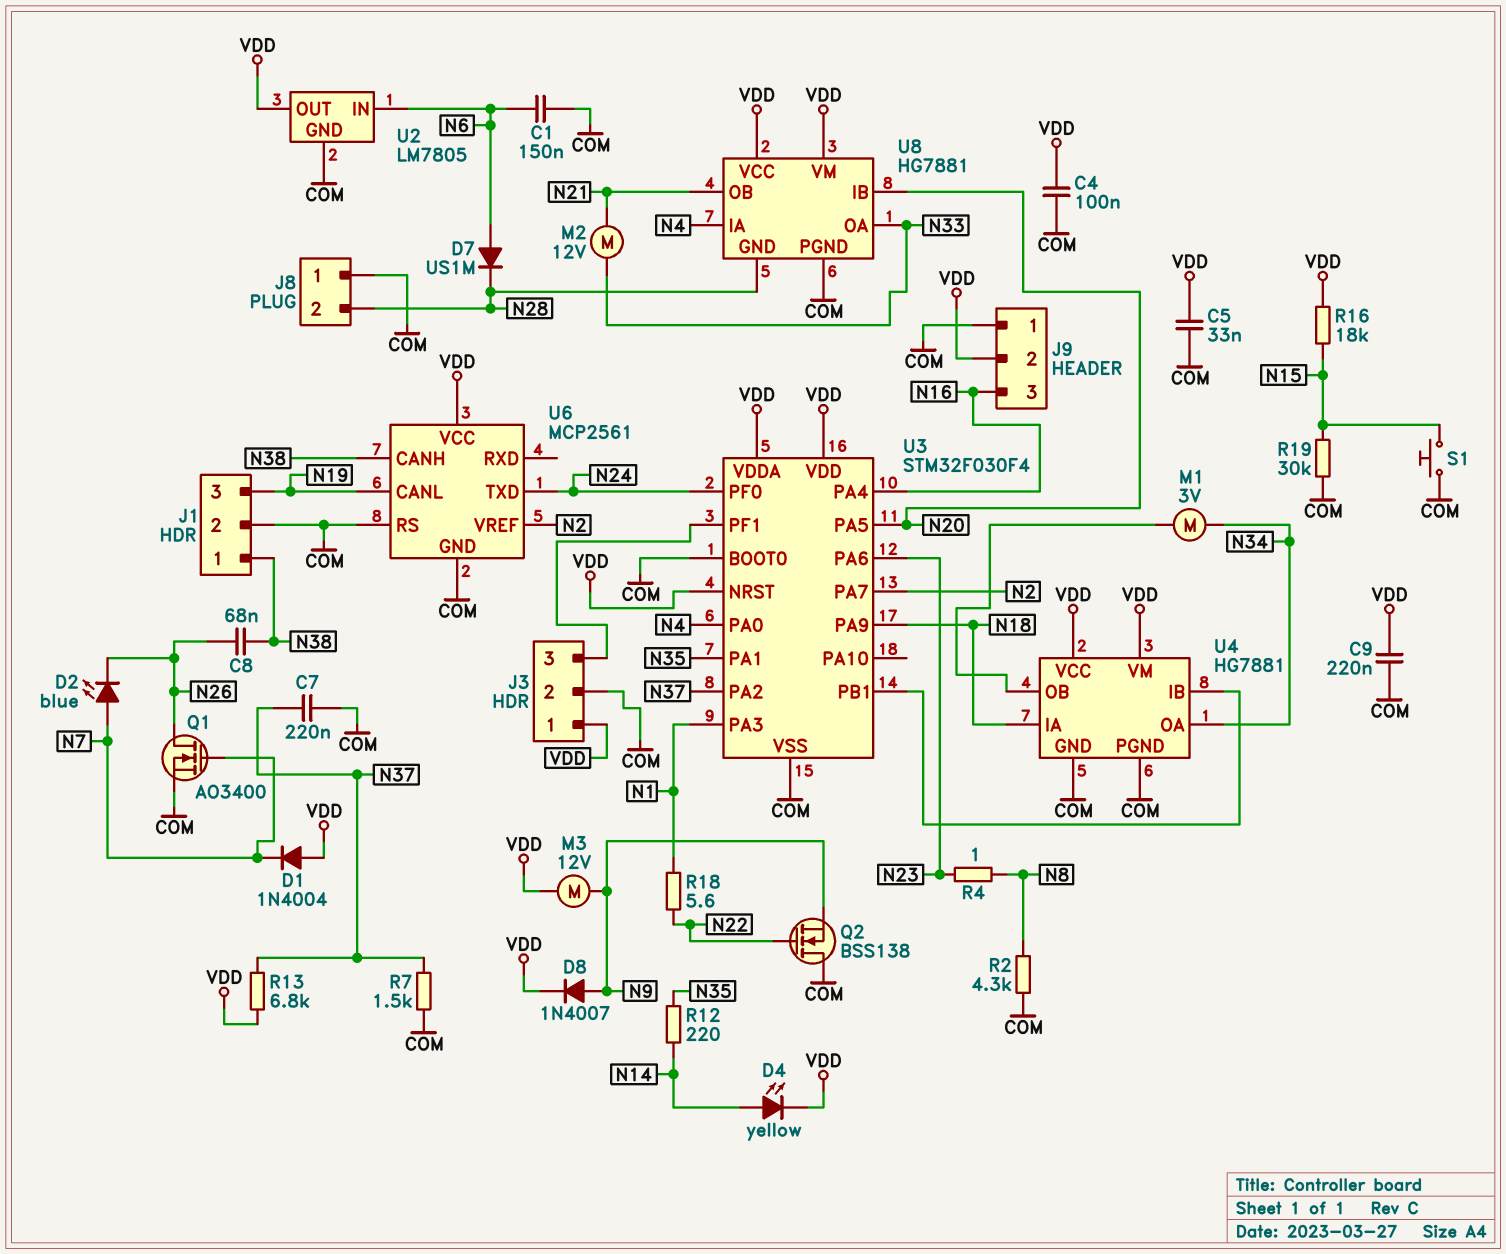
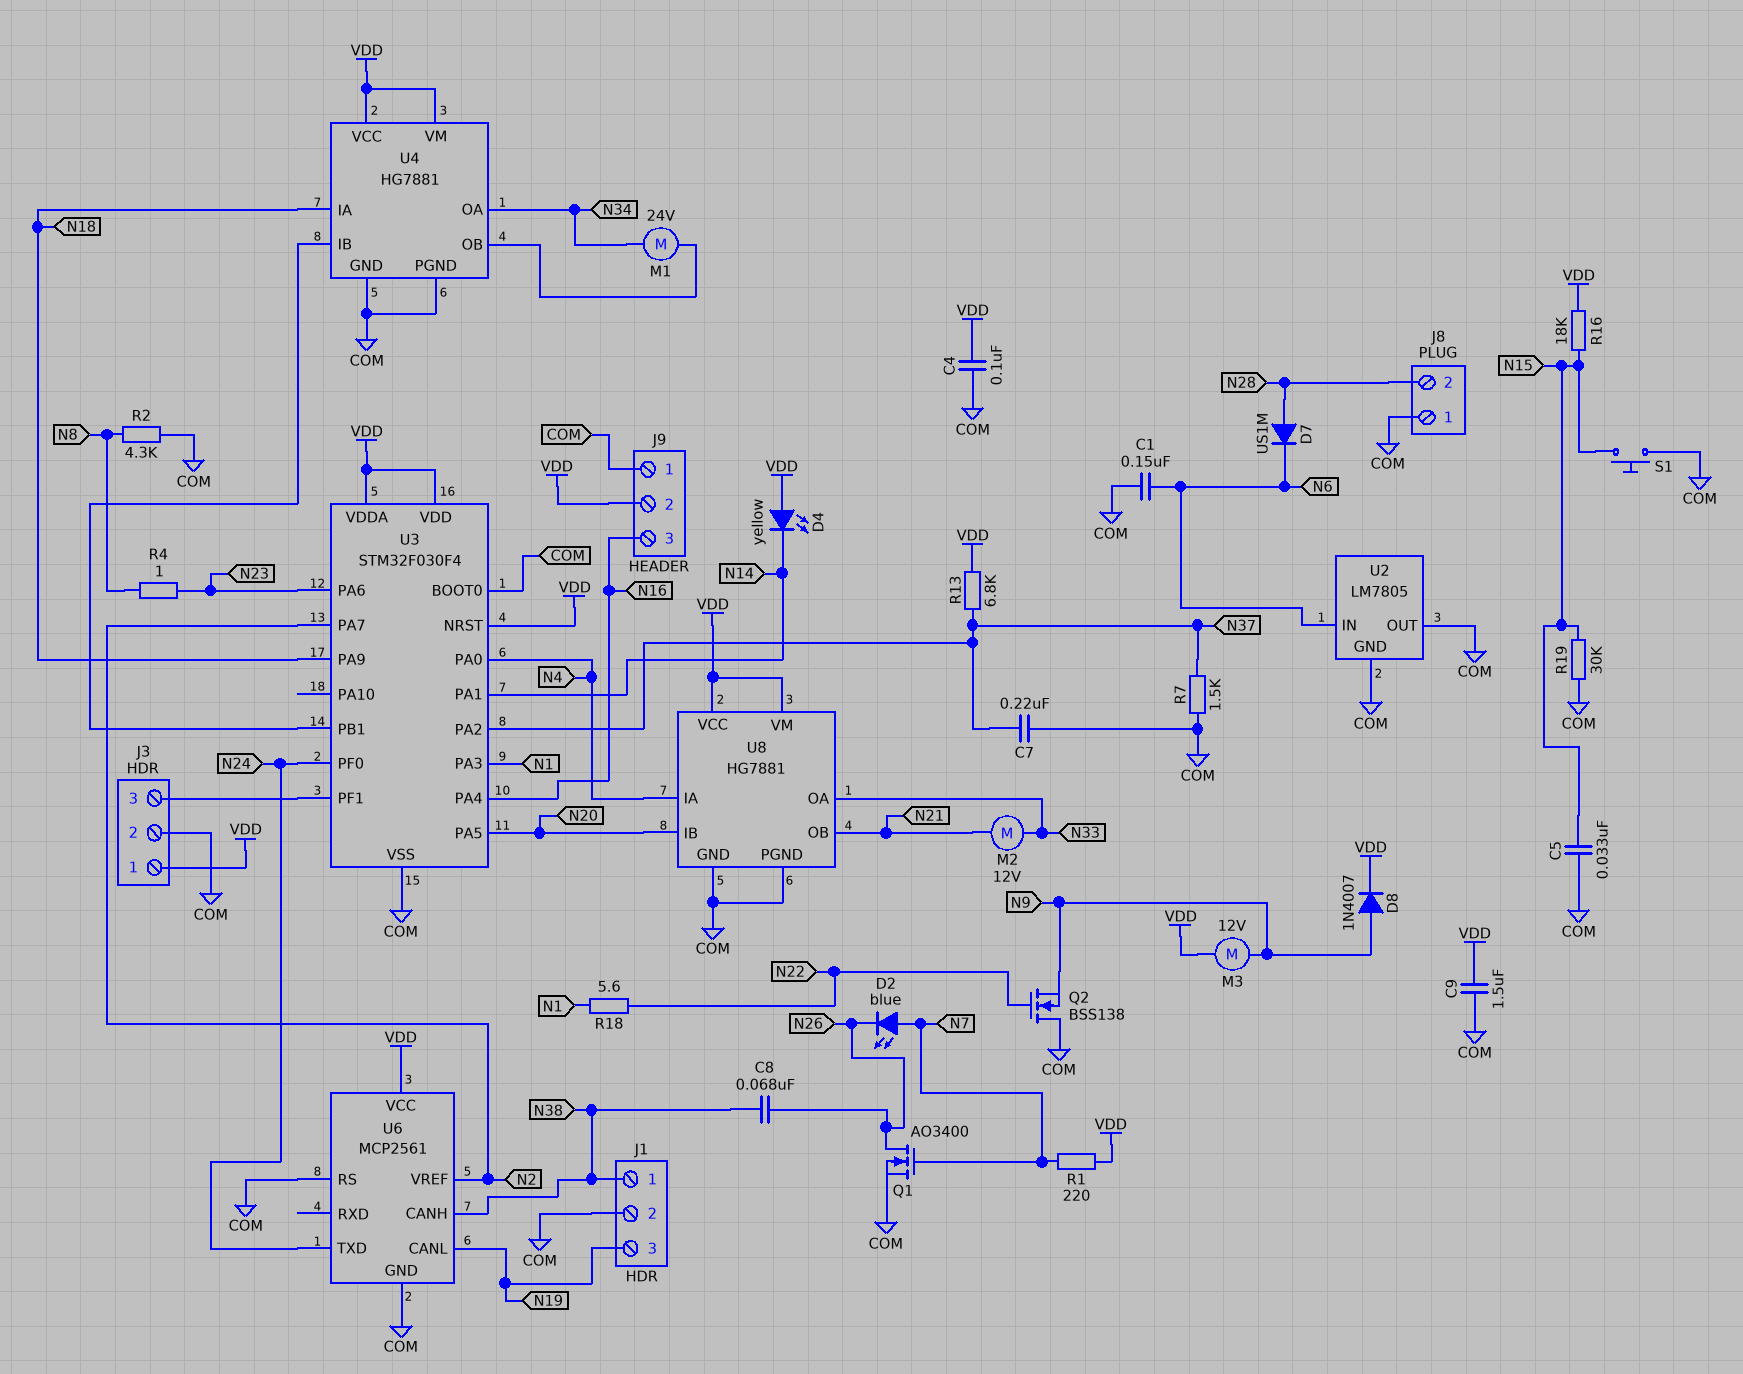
C5: 33nF (COM, VDD) -> 33nF (COM, N15)
C9: 220nF (COM, VDD) -> 1.5uF (COM, VDD)
D1: diode 1N4004 (A VDD, K N7) -> none
D4: LED yellow (A N14, K VDD) -> LED yellow (A VDD, K N14)
D7: diode US1M (A N6, K N28) -> diode US1M (A N28, K N6)
M1: motor 3V (N34, U4/OB) -> motor 24V (N34, U4/OB)
R1: none -> 220 (N7, VDD)
R12: 220 (N14, N35) -> none
U2 pin OUT: VDD -> COM
U3 pin PA1: N35 -> N14
U8 pin GND: N28 -> COM

